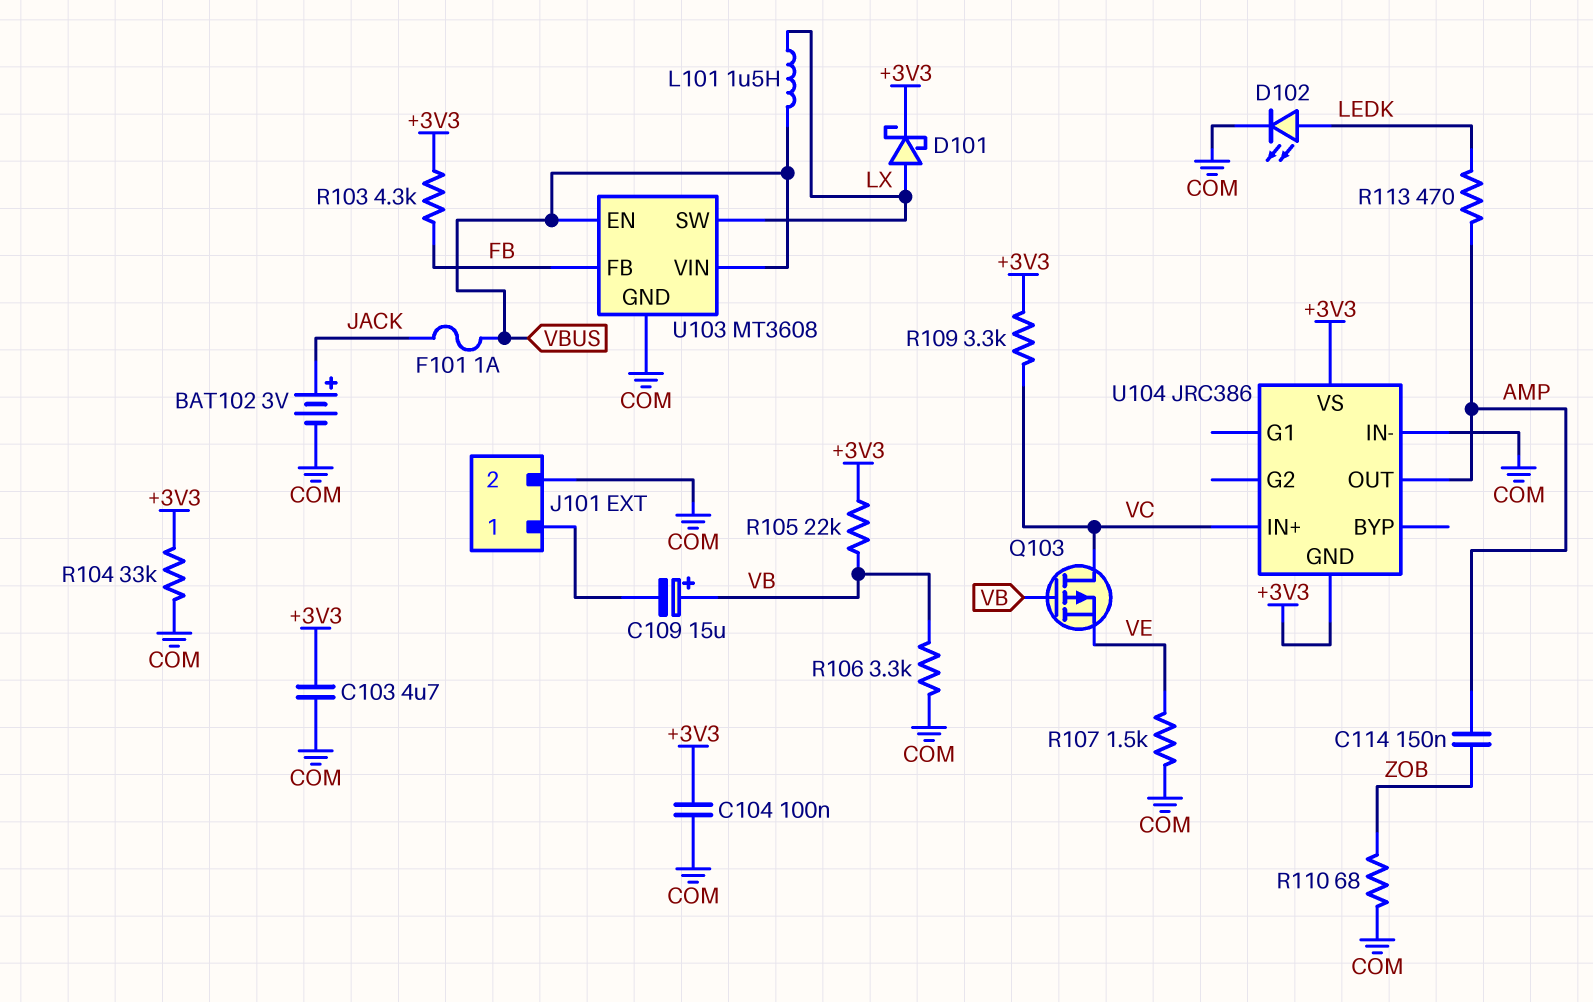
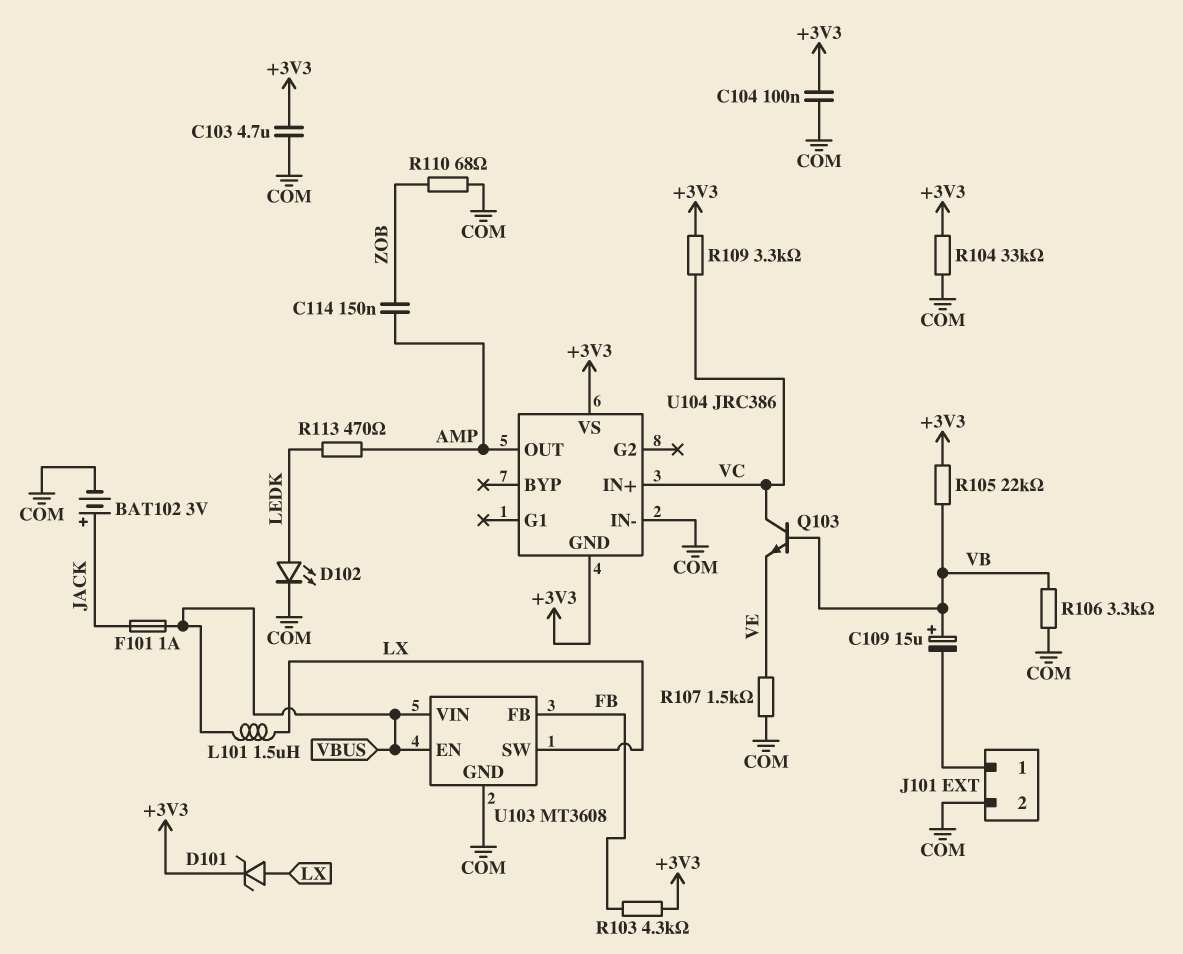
D101: schottky (A LX, K +3V3) -> zener (A LX, K +3V3)
Q103: PMOS (G VB, D VC, S VE) -> NPN (B VB, C VC, E VE)

